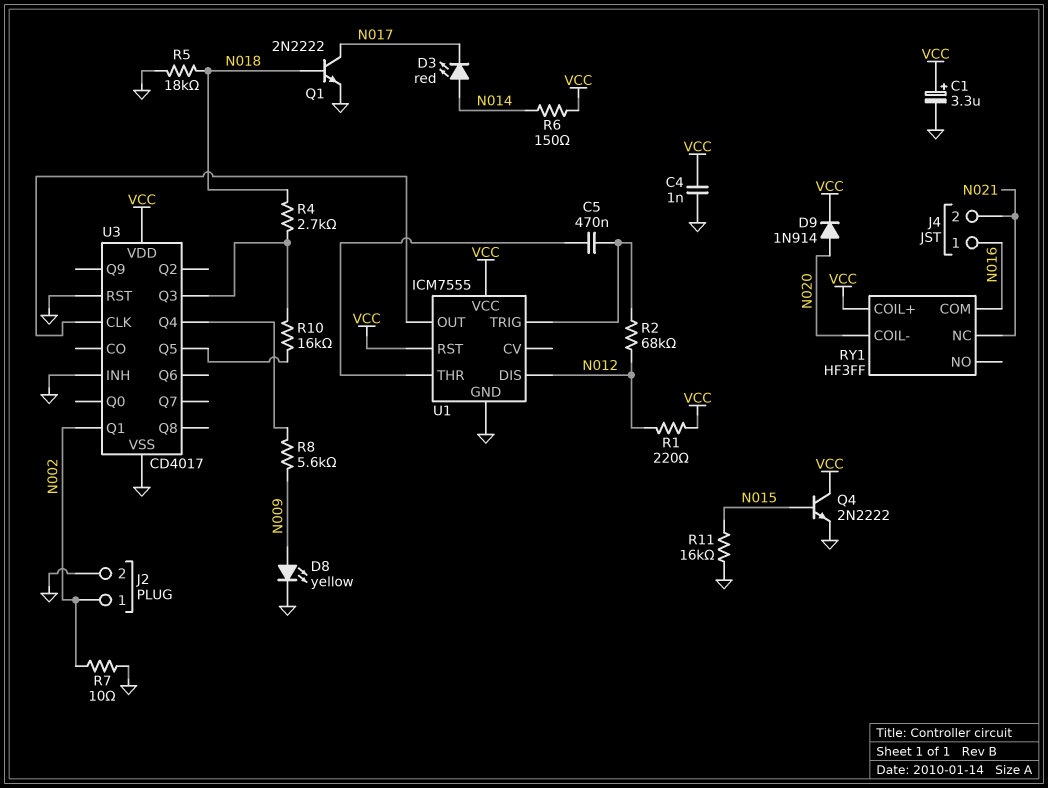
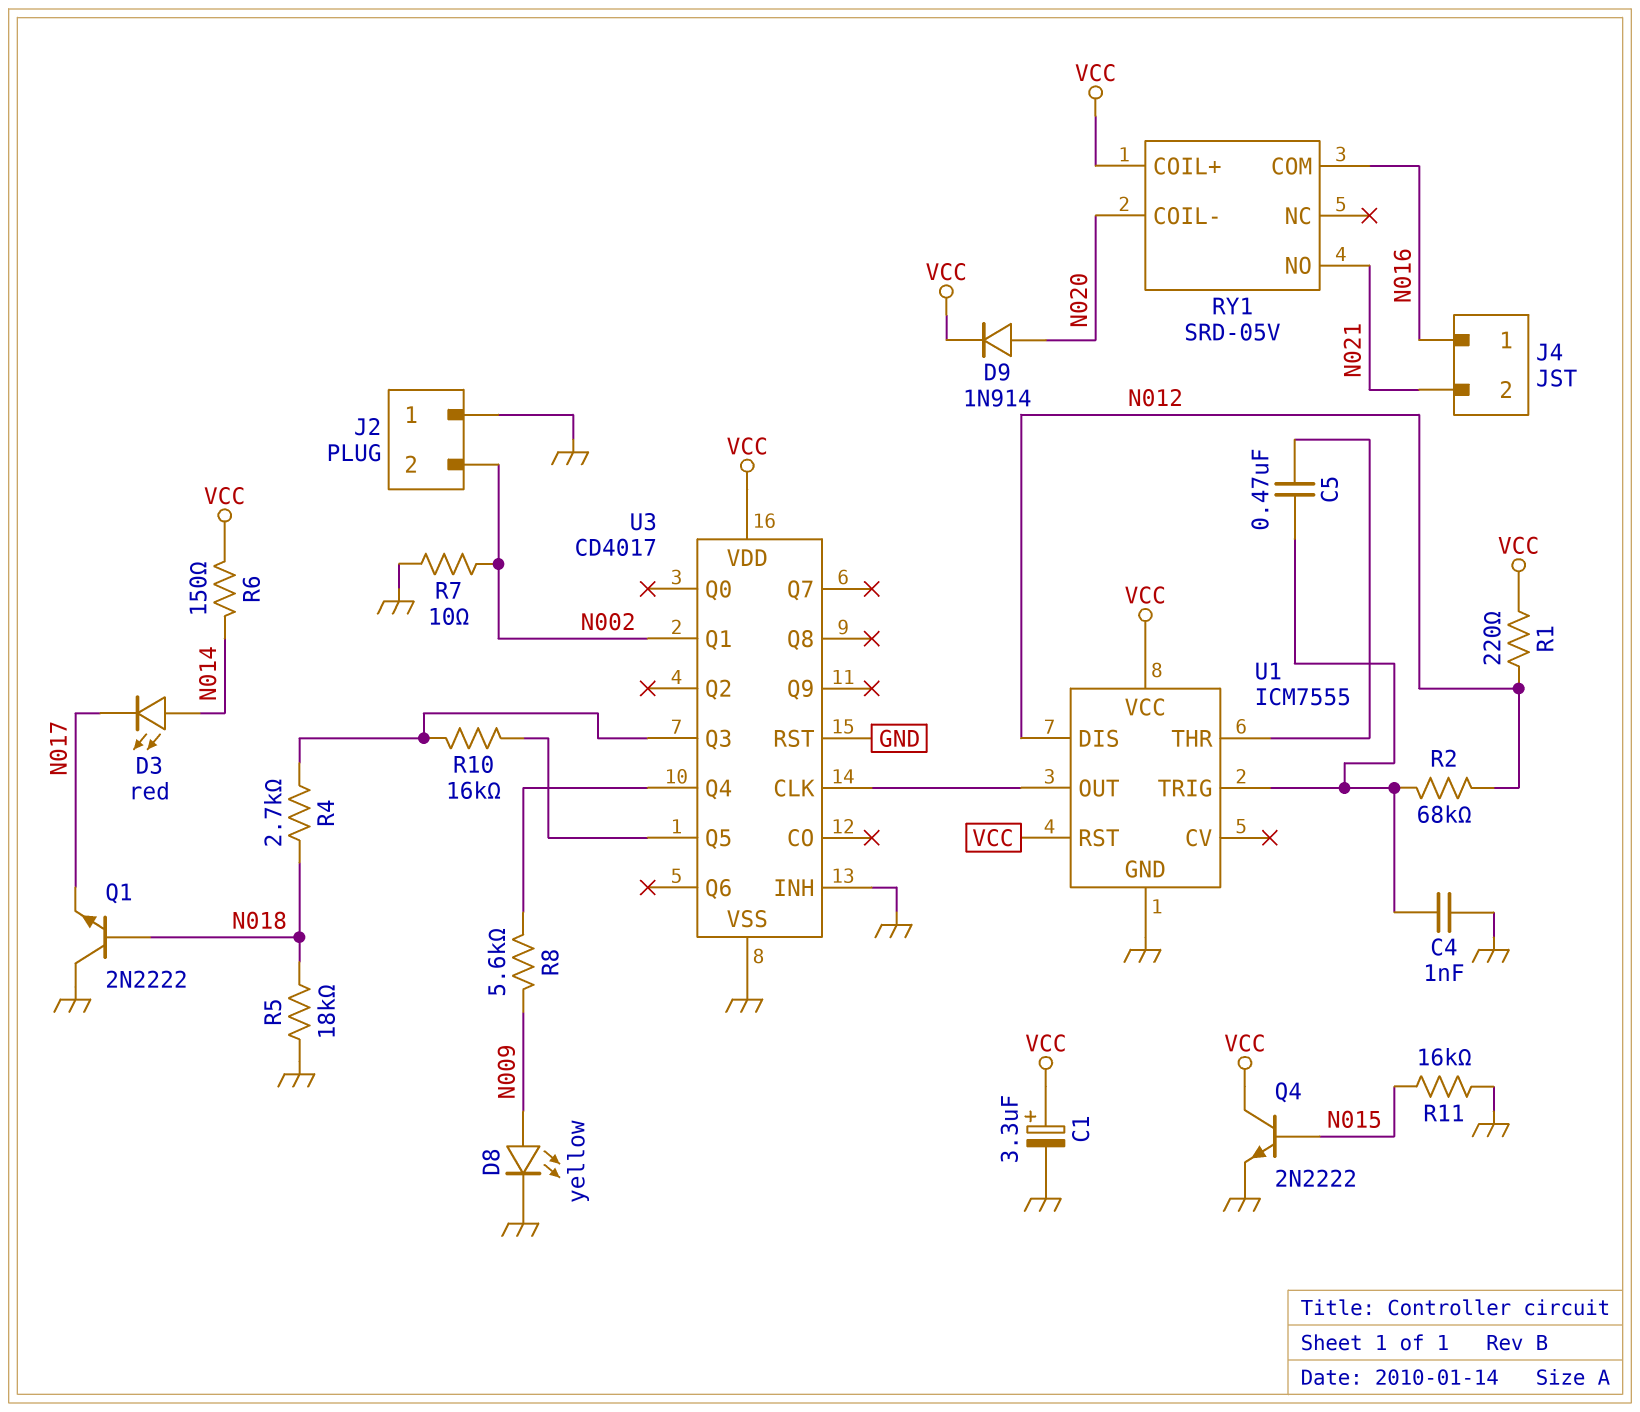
C4: 1nF (GND, VCC) -> 1nF (GND, U1/TRIG)
J2 pin 1: N002 -> GND
J2 pin 2: GND -> N002
Q1: NPN 2N2222 (B N018, C N017, E GND) -> NPN 2N2222 (B N018, C GND, E N017)
RY1: HF3FF -> SRD-05V
RY1 pin NC: N021 -> none
RY1 pin NO: none -> N021

